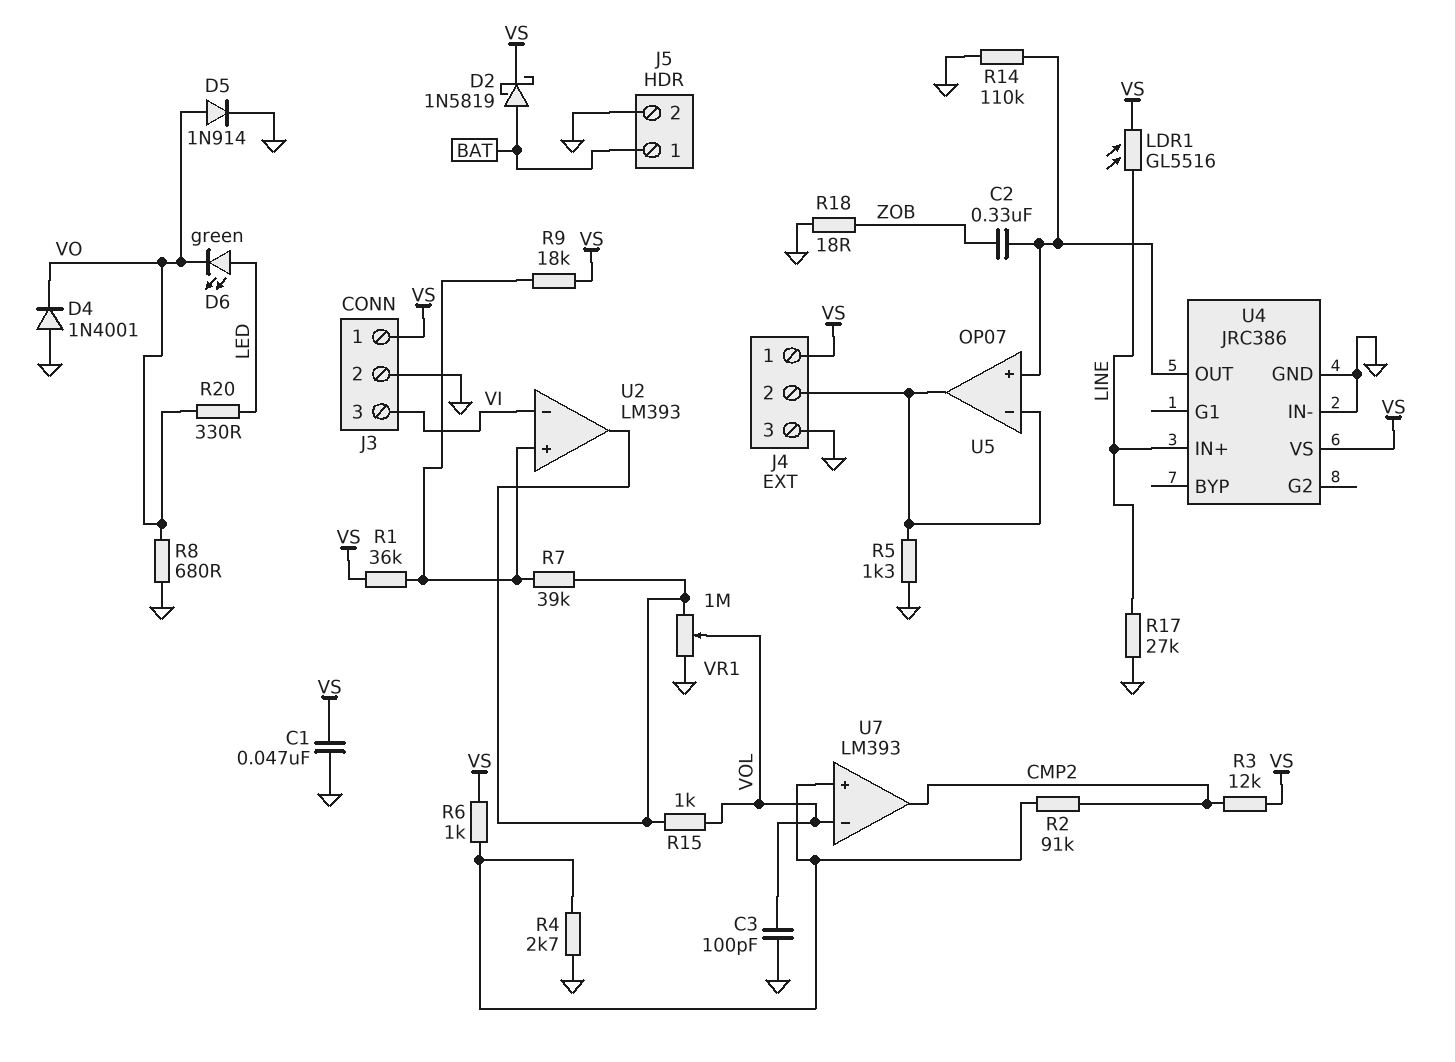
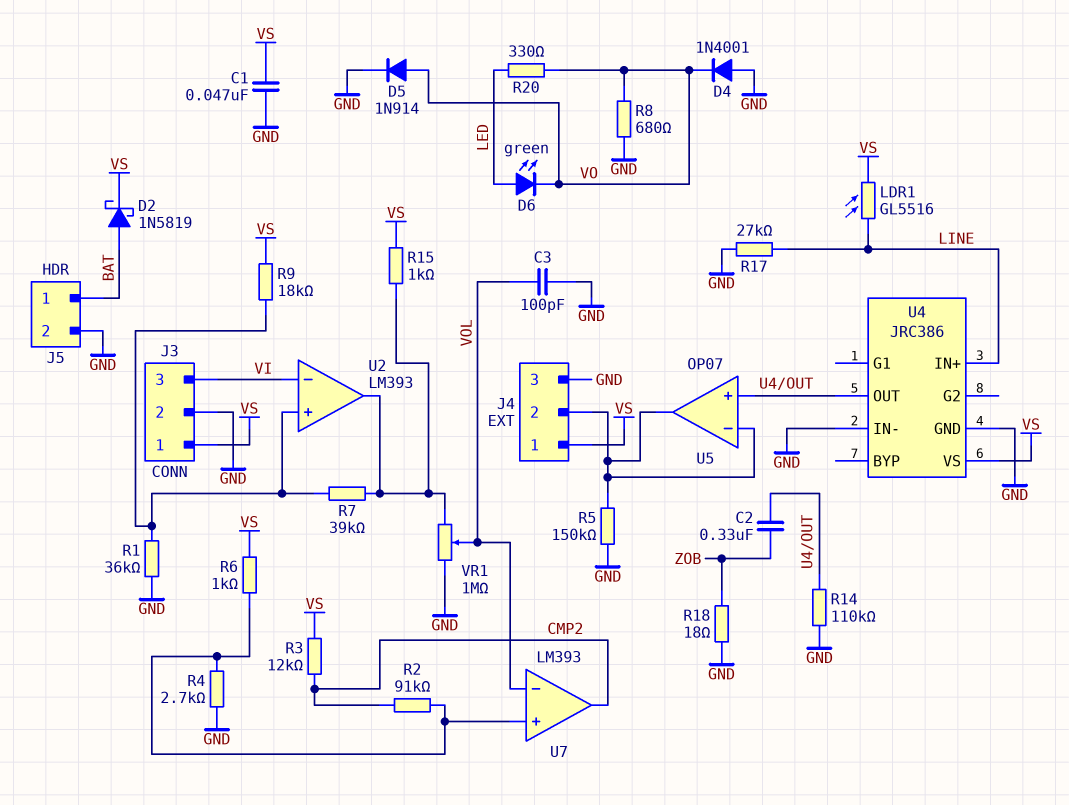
R1: 36k (U2/in+, VS) -> 36k (GND, U2/in+)
R5: 1.3k (GND, J4/2) -> 150k (GND, J4/2)
R15: 1k (U2/out, VOL) -> 1k (U2/out, VS)

